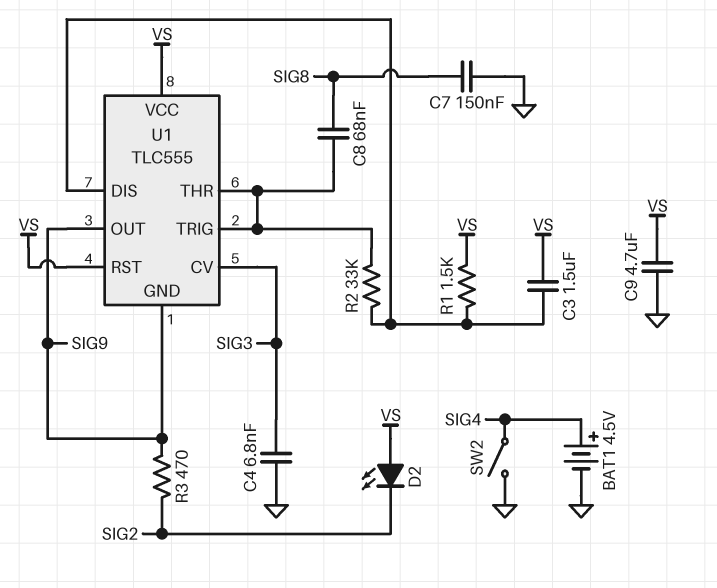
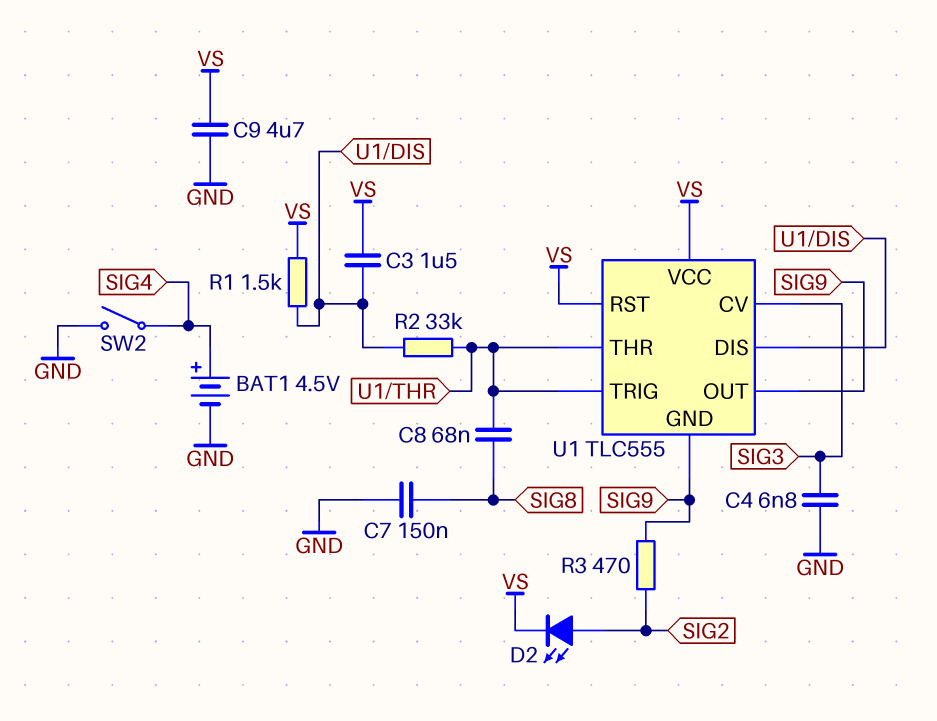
D2: LED (A VS, K SIG2) -> LED (A SIG2, K VS)

